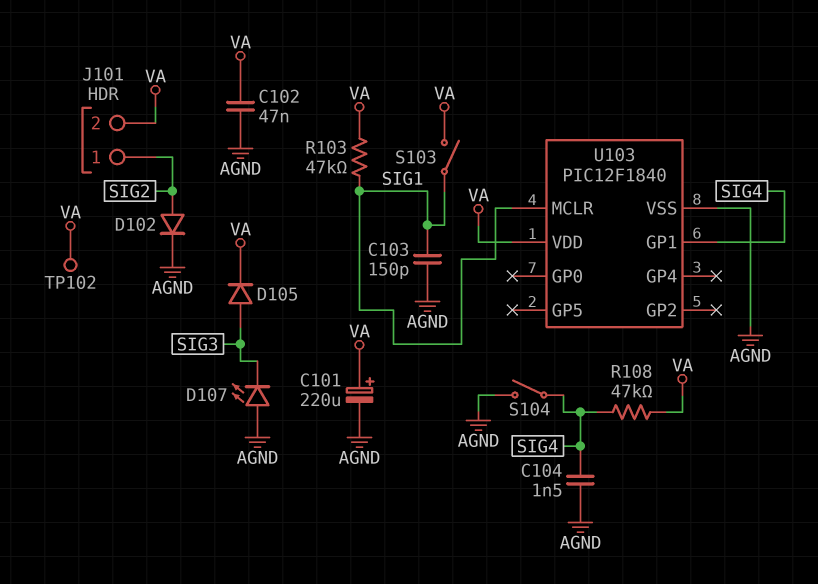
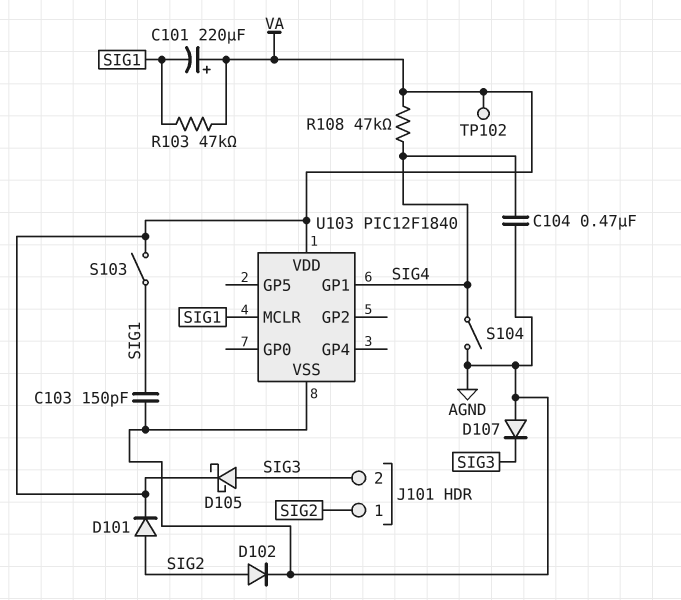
C101: 220uF (plus VA, minus AGND) -> 220uF (plus VA, minus SIG1)
C102: 47nF (AGND, VA) -> none
C104: 1.5nF (AGND, SIG4) -> 470nF (AGND, SIG4)
D101: none -> diode (A SIG2, K VA)
D105: diode (A SIG3, K VA) -> schottky (A SIG3, K VA)
D107: LED (A AGND, K SIG3) -> diode (A AGND, K SIG3)
J101 pin 2: VA -> SIG3

